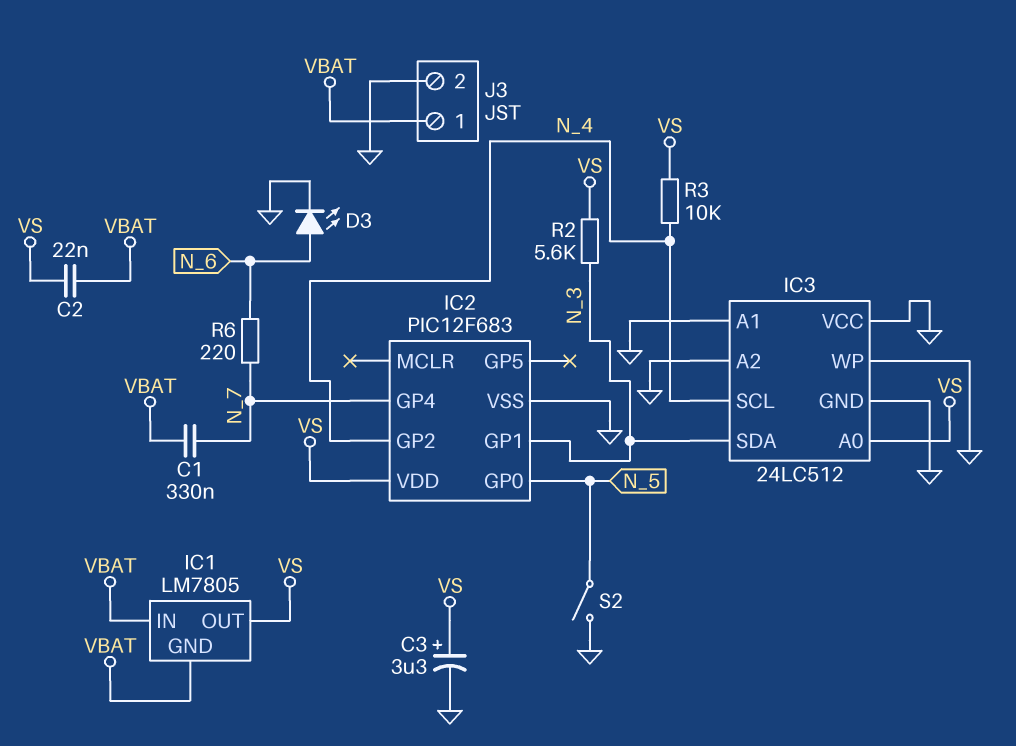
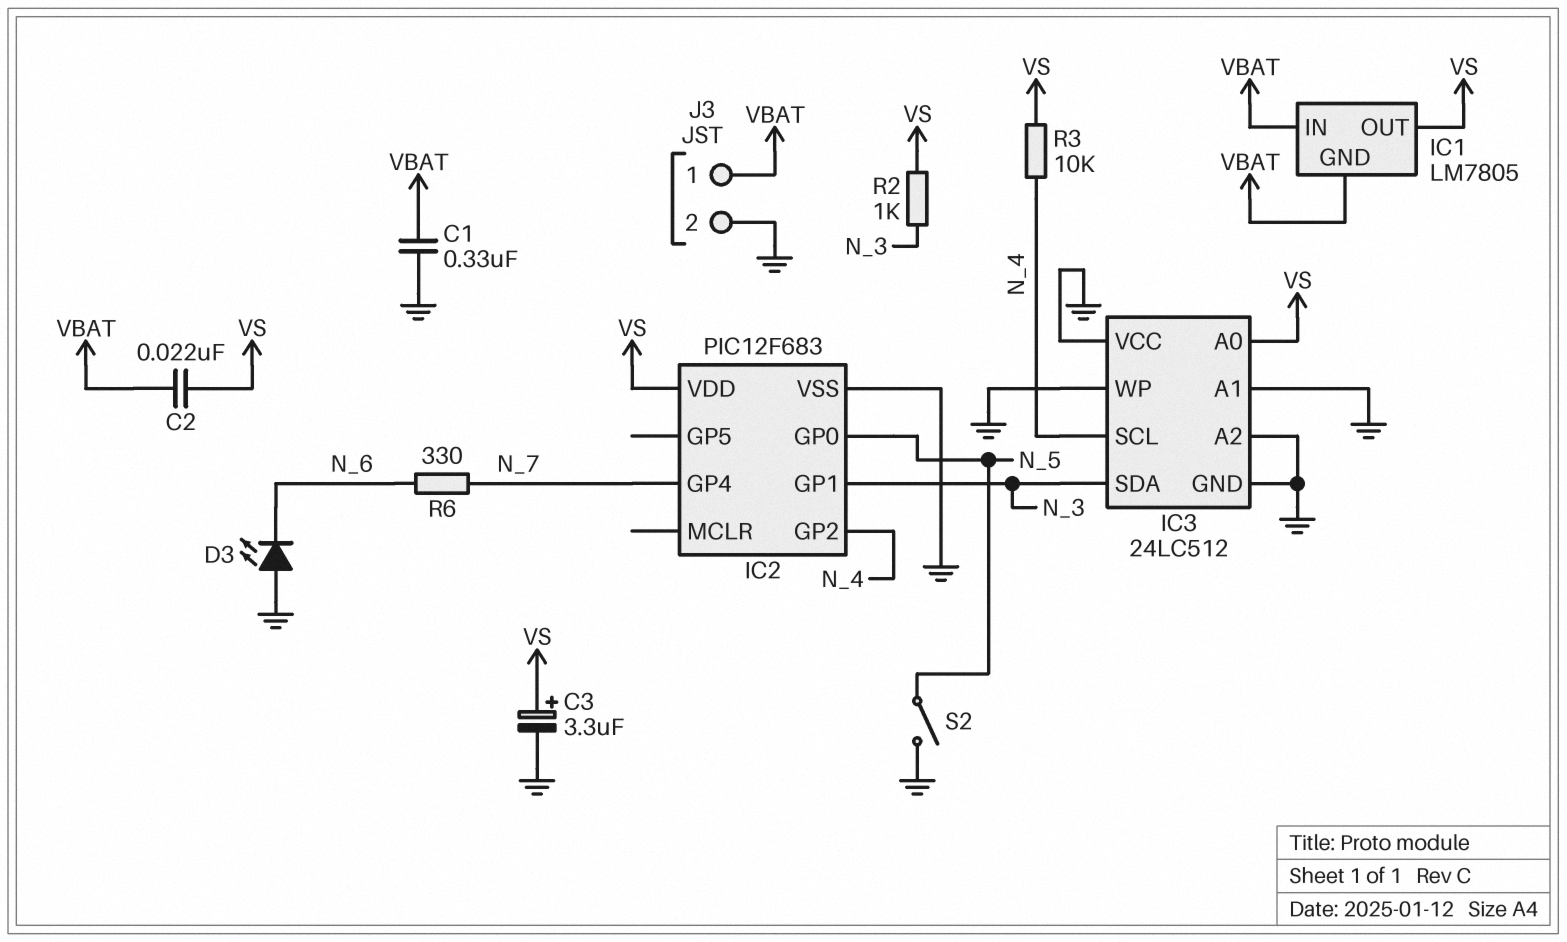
C1: 330nF (N_7, VBAT) -> 330nF (GND, VBAT)
D3: LED (A N_6, K GND) -> LED (A GND, K N_6)
R2: 5.6k (N_3, VS) -> 1k (N_3, VS)
R6: 220 (N_6, N_7) -> 330 (N_6, N_7)

